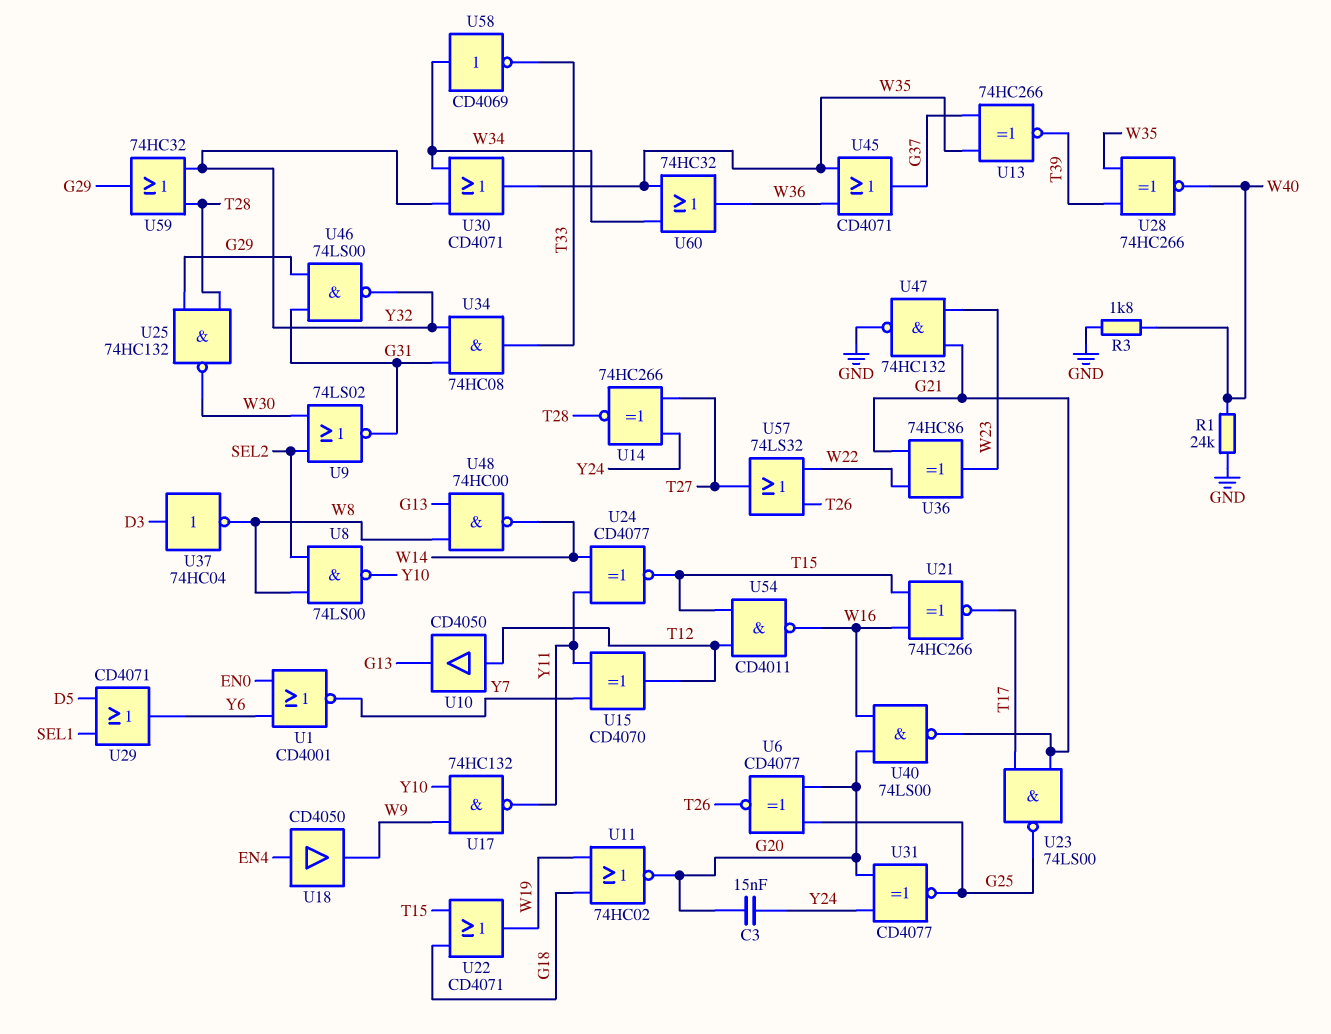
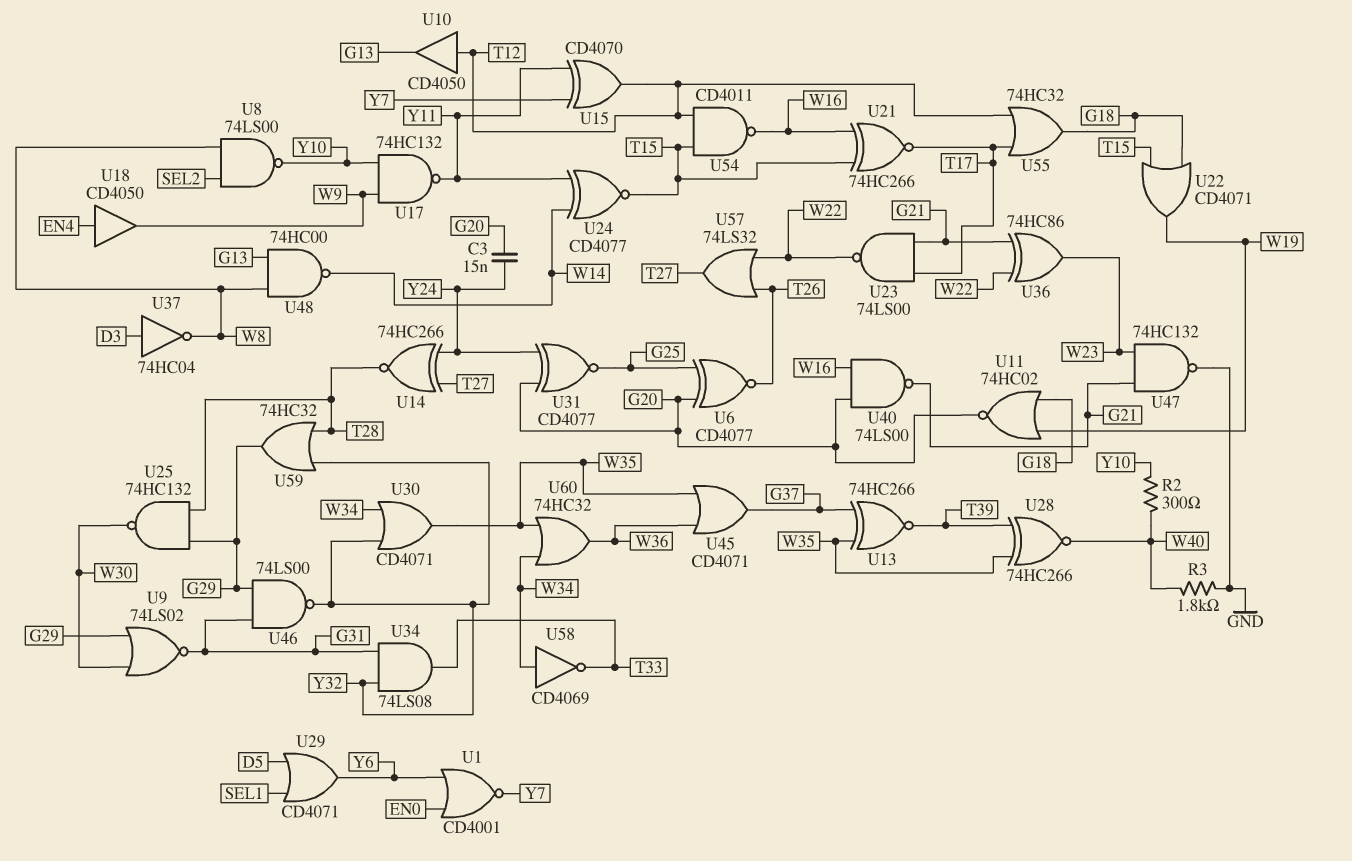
R1: 24k (GND, W40) -> none
R2: none -> 300 (W40, Y10)
U9: NOR 74LS02 (in SEL2, in W30, out G31) -> NOR 74LS02 (in G29, in W30, out G31)
U23: NAND 74LS00 (in G21, in T17, out G25) -> NAND 74LS00 (in G21, in T17, out W22)
U34: AND 74HC08 (in G31, in Y32, out T33) -> AND 74LS08 (in G31, in Y32, out T33)
U55: none -> OR 74HC32 (in T12, in T17, out G18)

